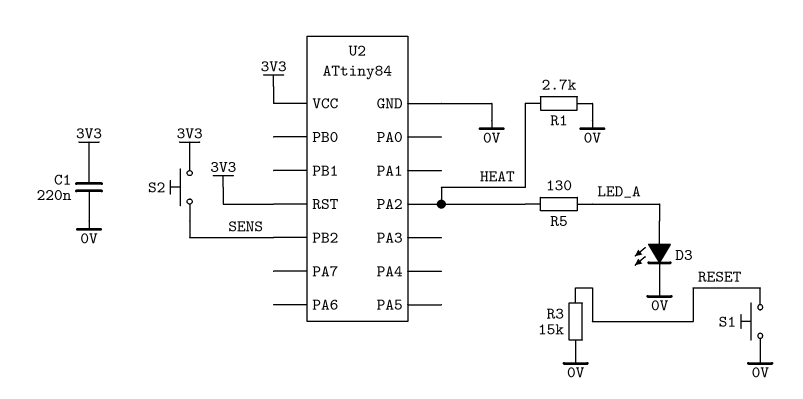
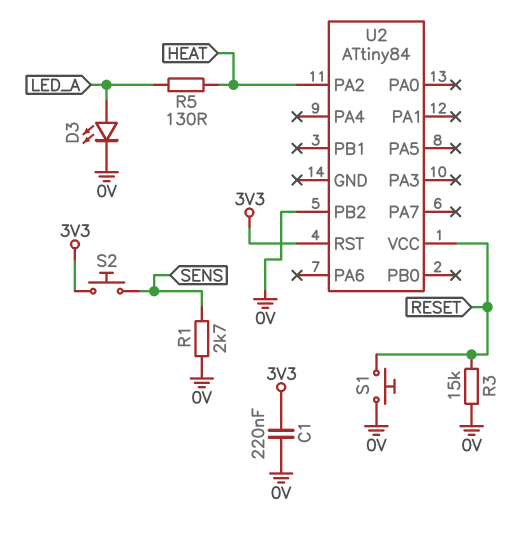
R1: 2.7k (0V, HEAT) -> 2.7k (0V, SENS)
U2 pin GND: 0V -> none
U2 pin PB2: SENS -> 0V
U2 pin VCC: 3V3 -> RESET

